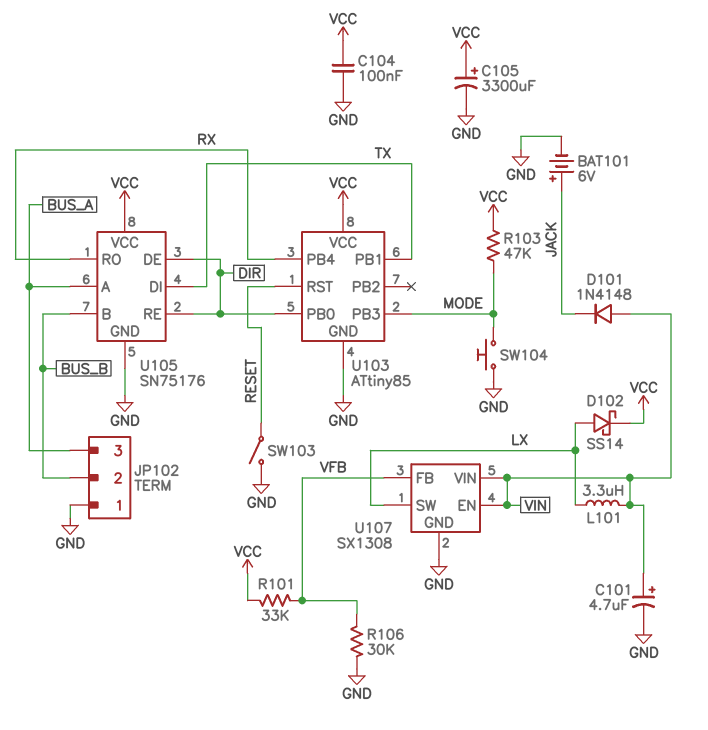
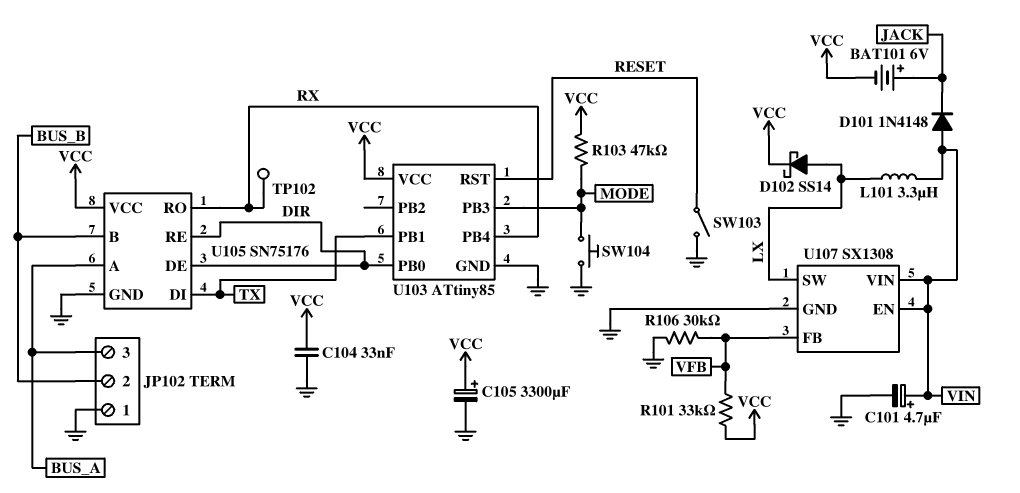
BAT101: 6V (plus JACK, minus GND) -> 6V (plus JACK, minus VCC)
C104: 100nF (GND, VCC) -> 33nF (GND, VCC)
TP102: none -> test point (RX)

